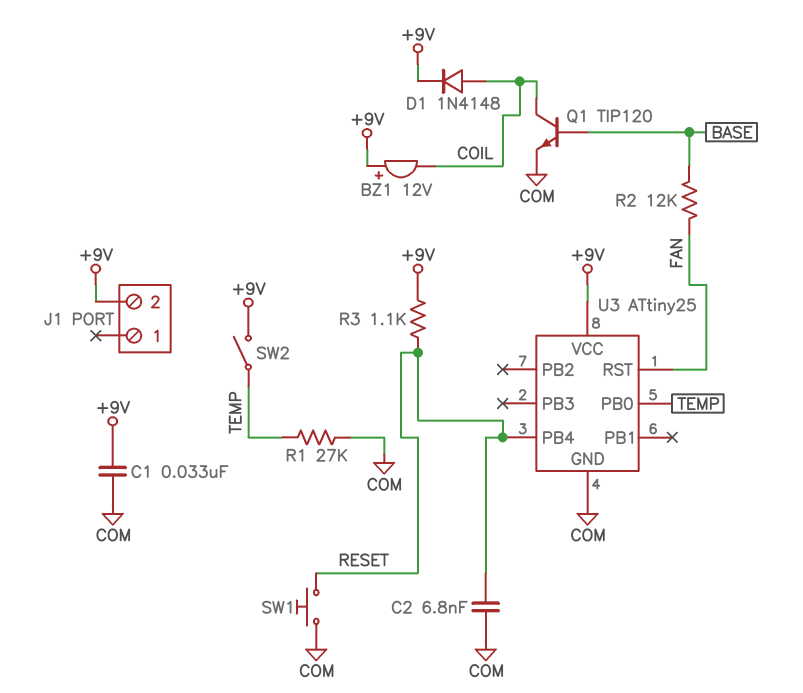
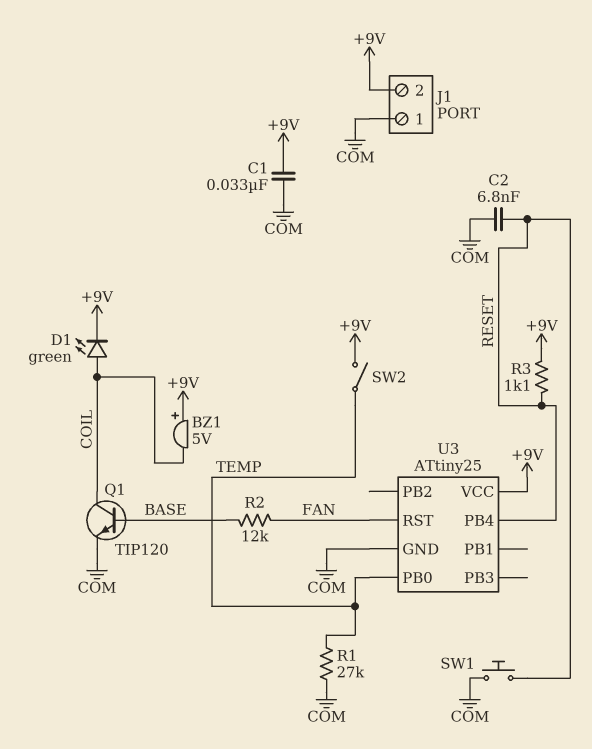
BZ1: buzzer 12V (plus +9V, minus COIL) -> buzzer 5V (plus +9V, minus COIL)
D1: diode 1N4148 (A COIL, K +9V) -> LED green (A COIL, K +9V)
J1 pin 1: none -> COM

